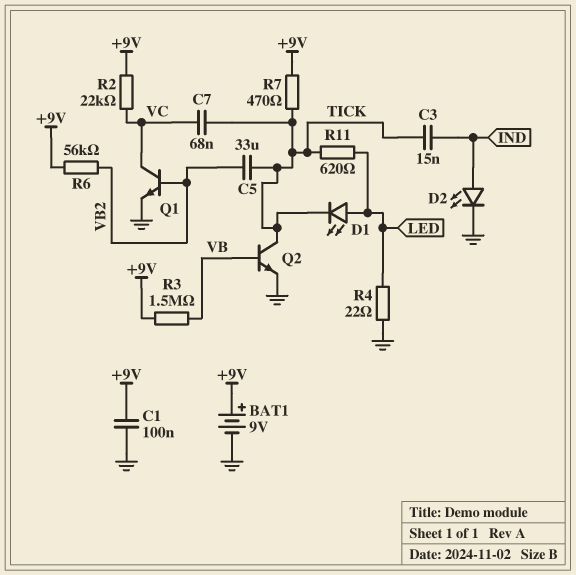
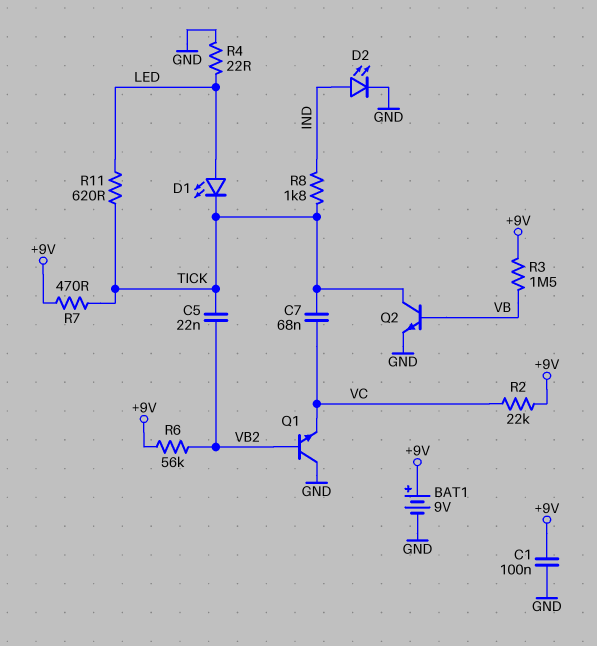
C3: 15nF (IND, TICK) -> none
C5: 33uF (TICK, VB2) -> 22nF (TICK, VB2)
Q1: NPN (B VB2, C VC, E GND) -> NPN (B VB2, C GND, E VC)
R8: none -> 1.8k (IND, TICK)

